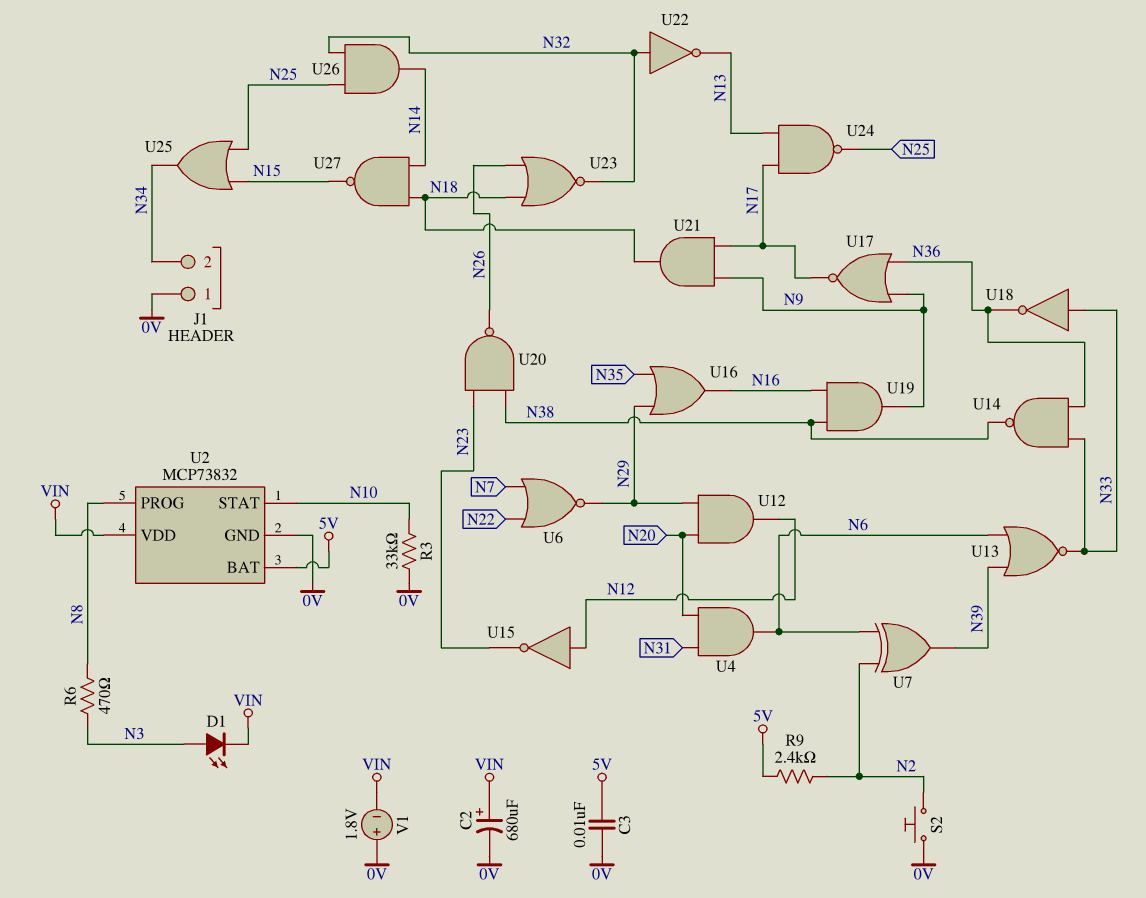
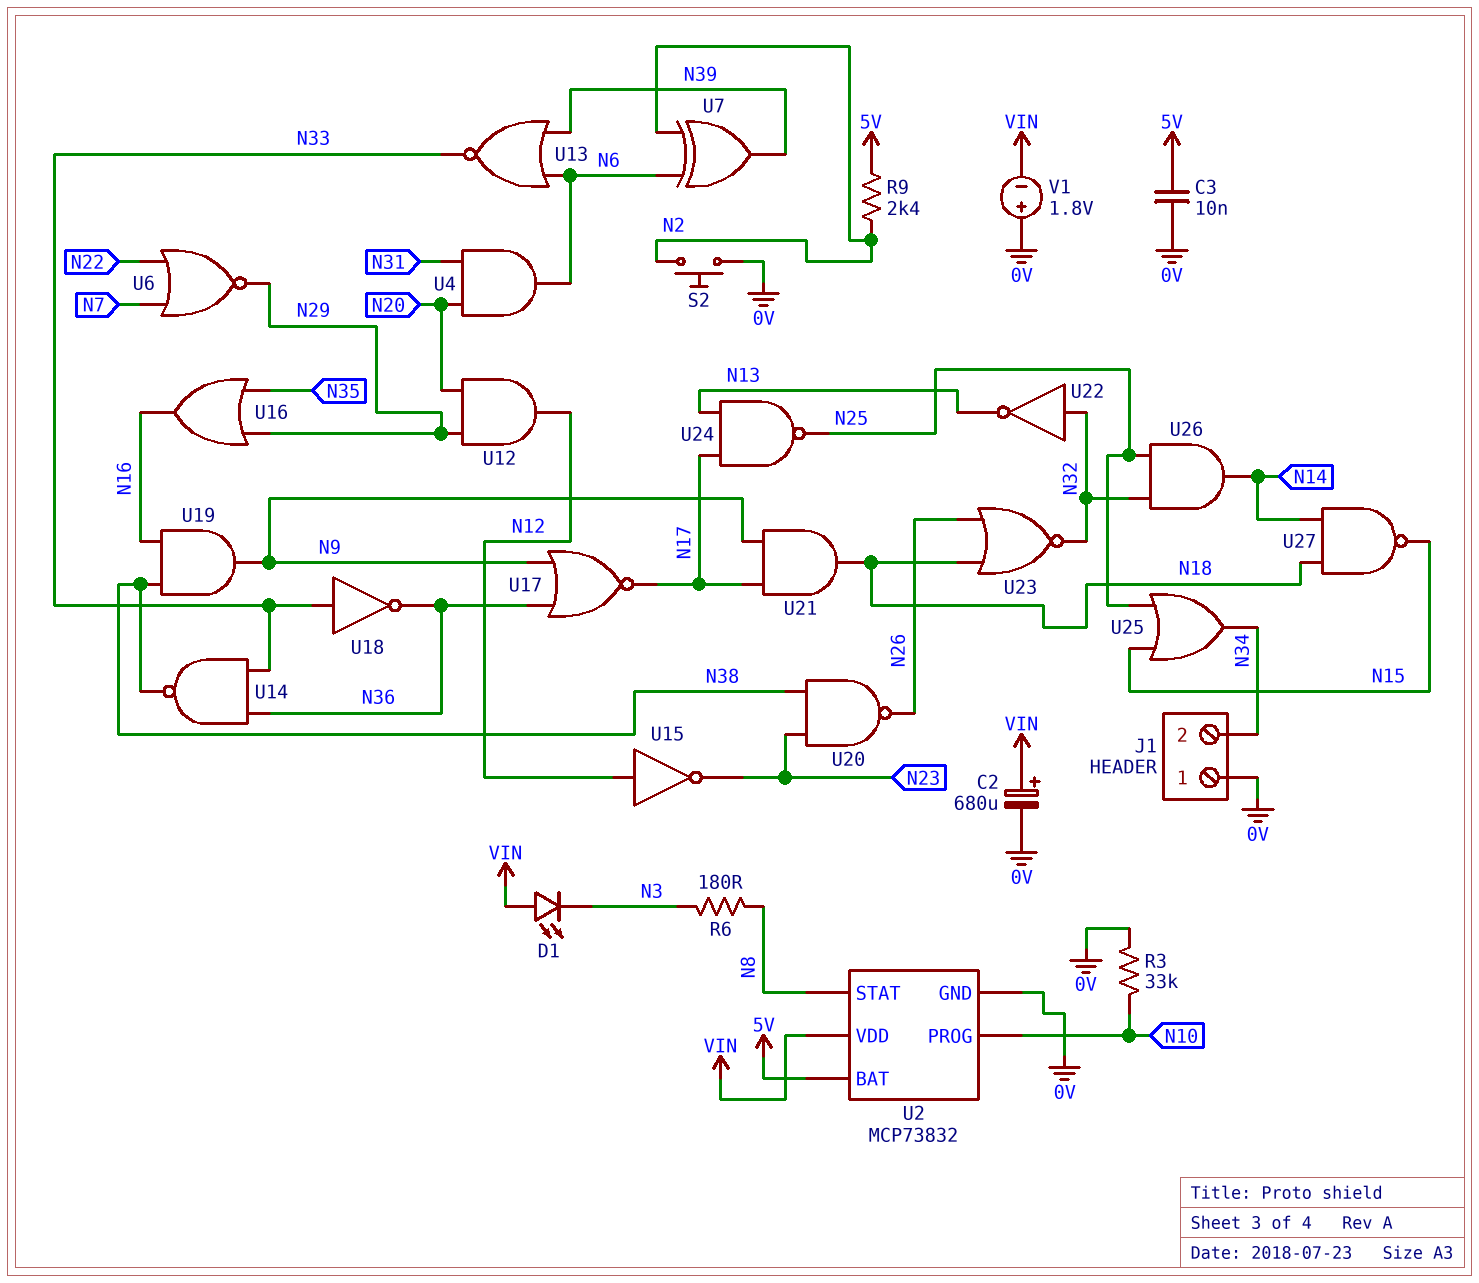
D1: LED (A N3, K VIN) -> LED (A VIN, K N3)
R6: 470 (N3, N8) -> 180 (N3, N8)
U2 pin PROG: N8 -> N10
U2 pin STAT: N10 -> N8

